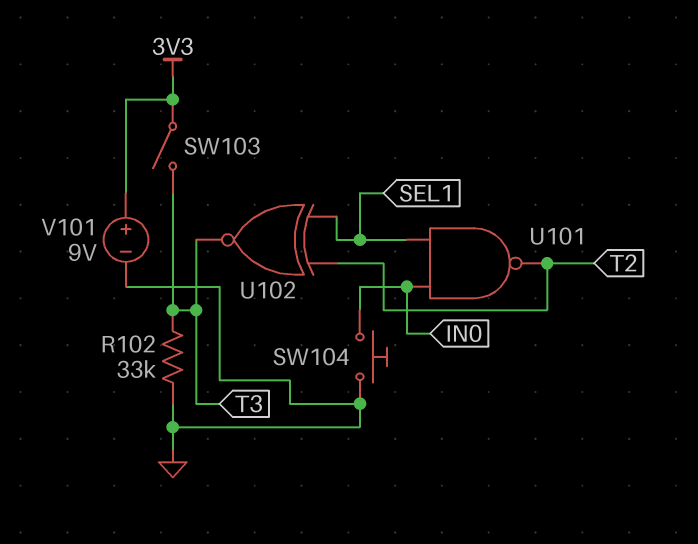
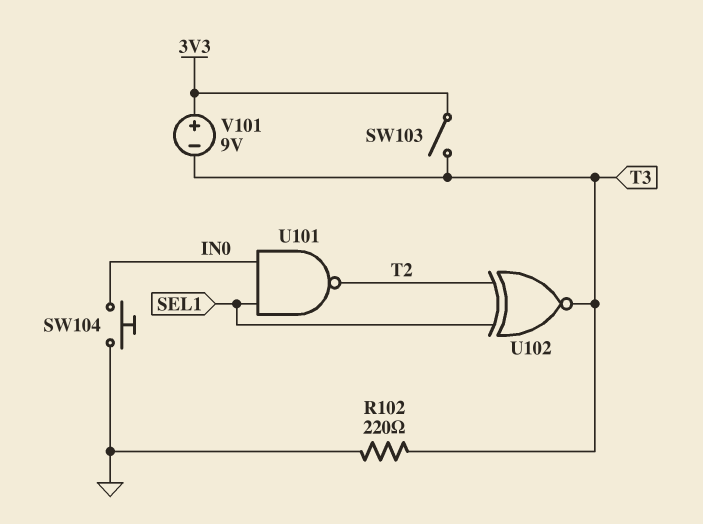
R102: 33k (GND, T3) -> 220 (GND, T3)
V101: 9V (plus 3V3, minus GND) -> 9V (plus 3V3, minus T3)

